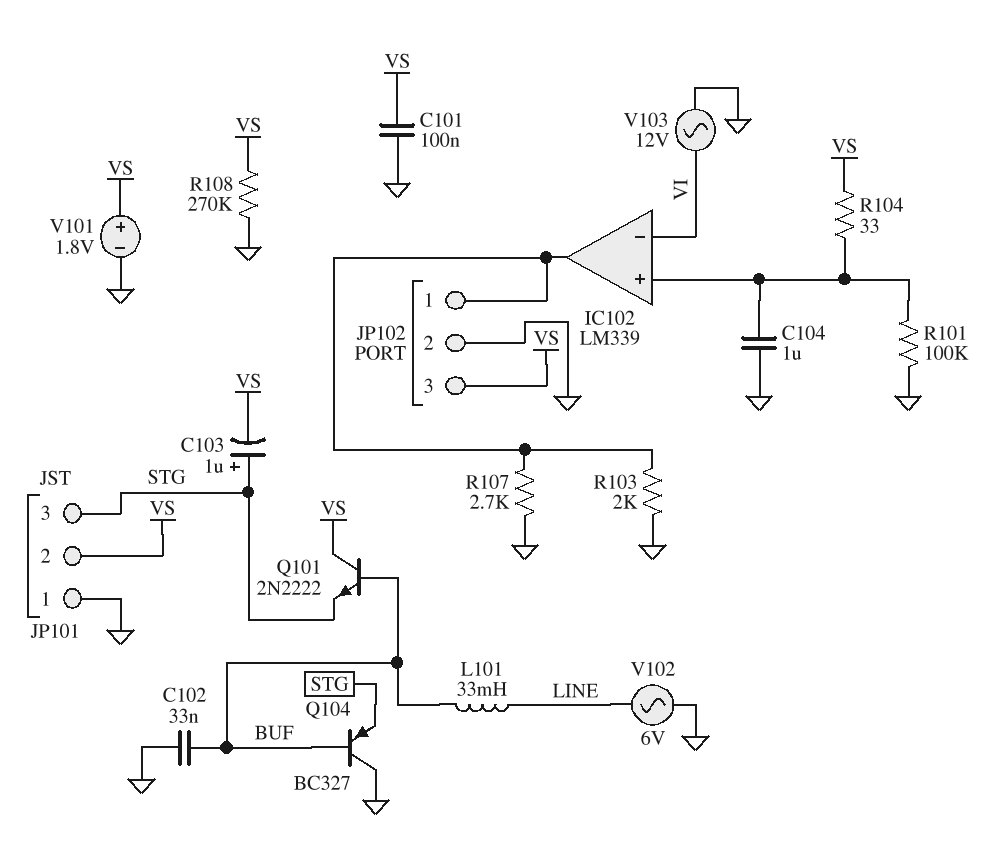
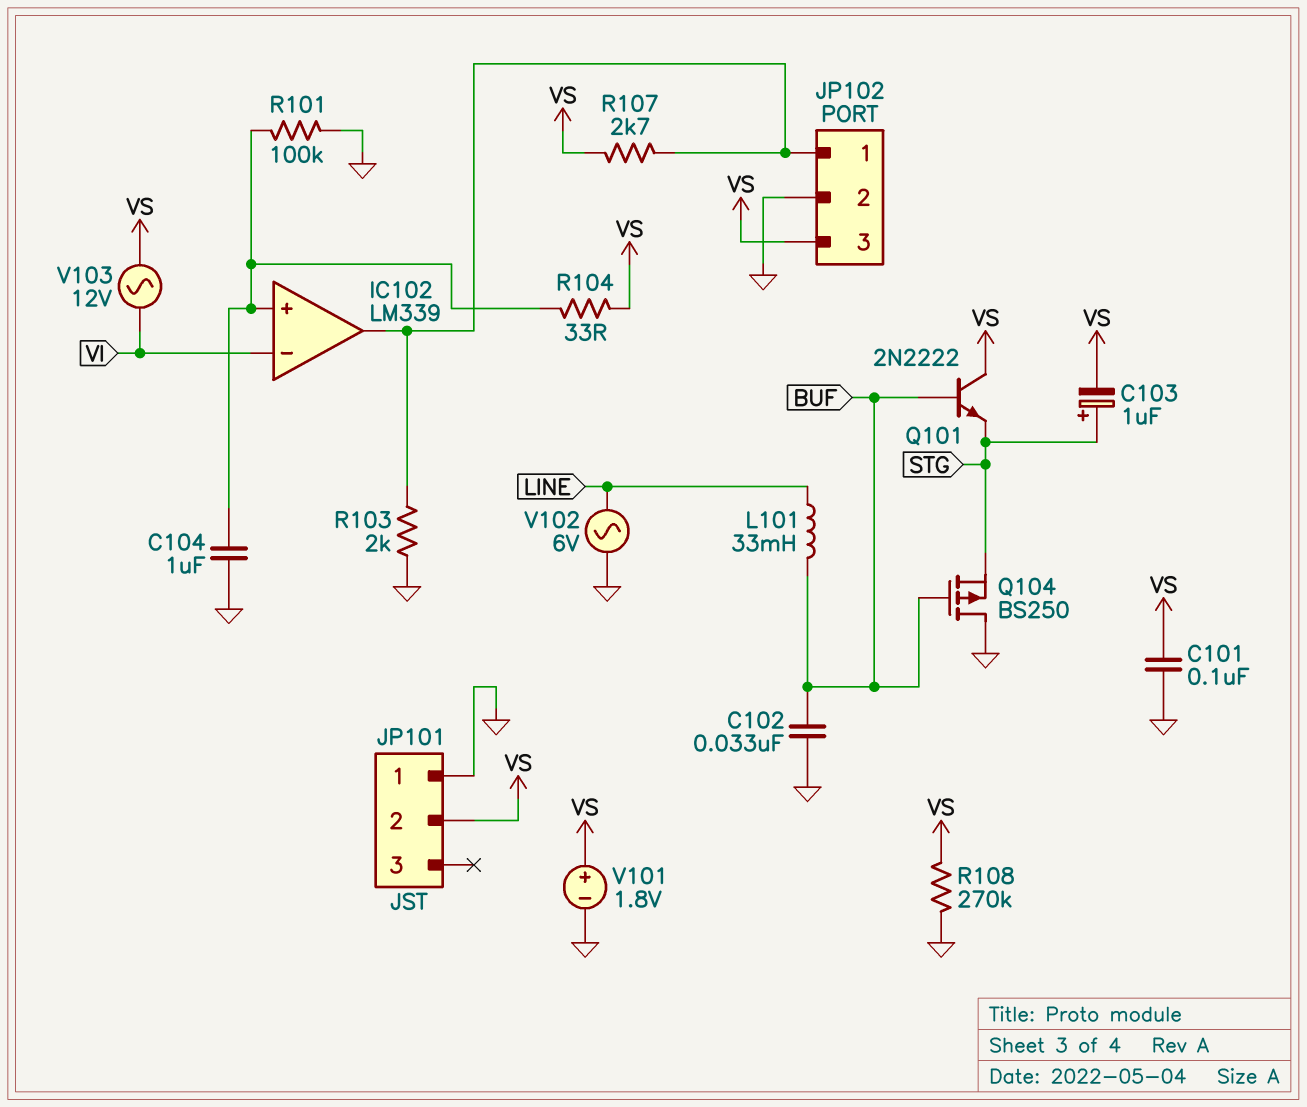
JP101 pin 3: STG -> none
Q104: PNP BC327 (B BUF, C GND, E STG) -> PMOS BS250 (G BUF, D GND, S STG)
R107: 2.7k (GND, IC102/out) -> 2.7k (IC102/out, VS)
V103: AC 12V (GND, VI) -> AC 12V (VI, VS)

